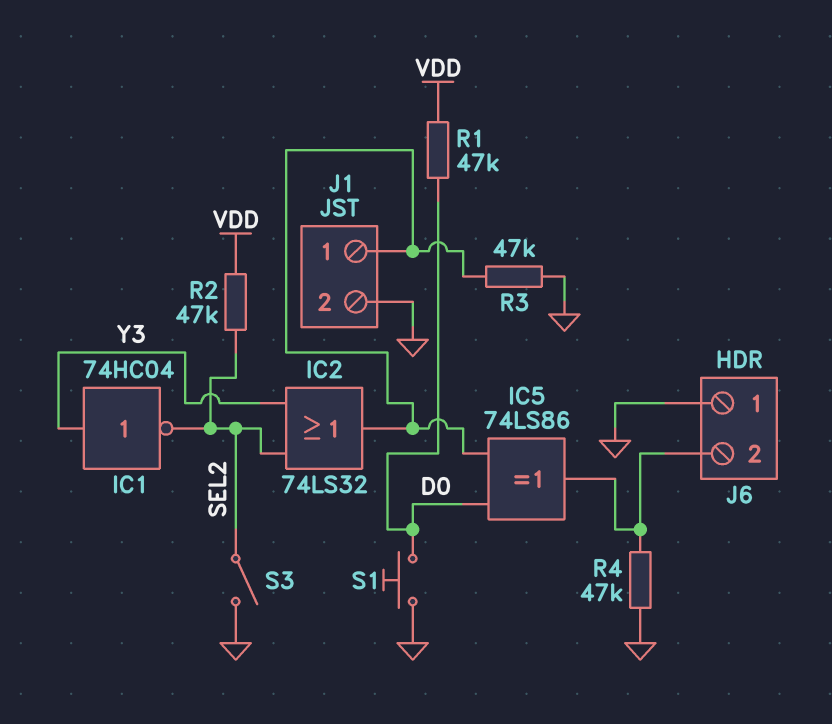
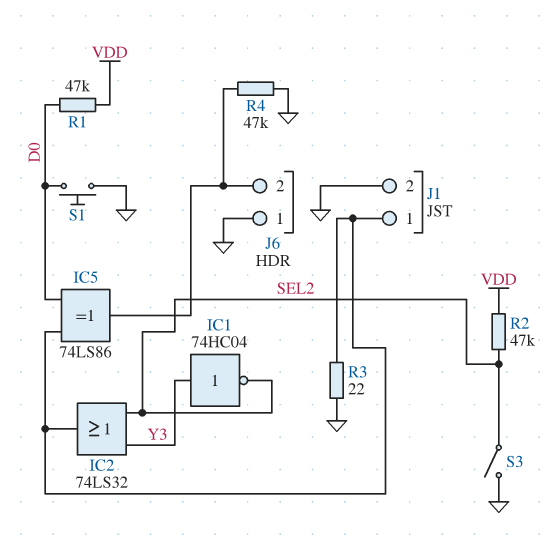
R3: 47k (GND, J1/1) -> 22 (GND, J1/1)

